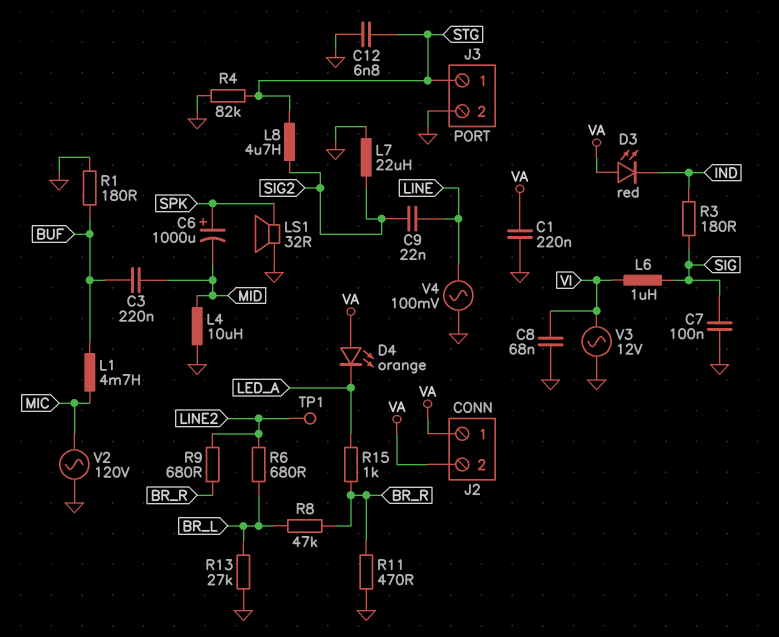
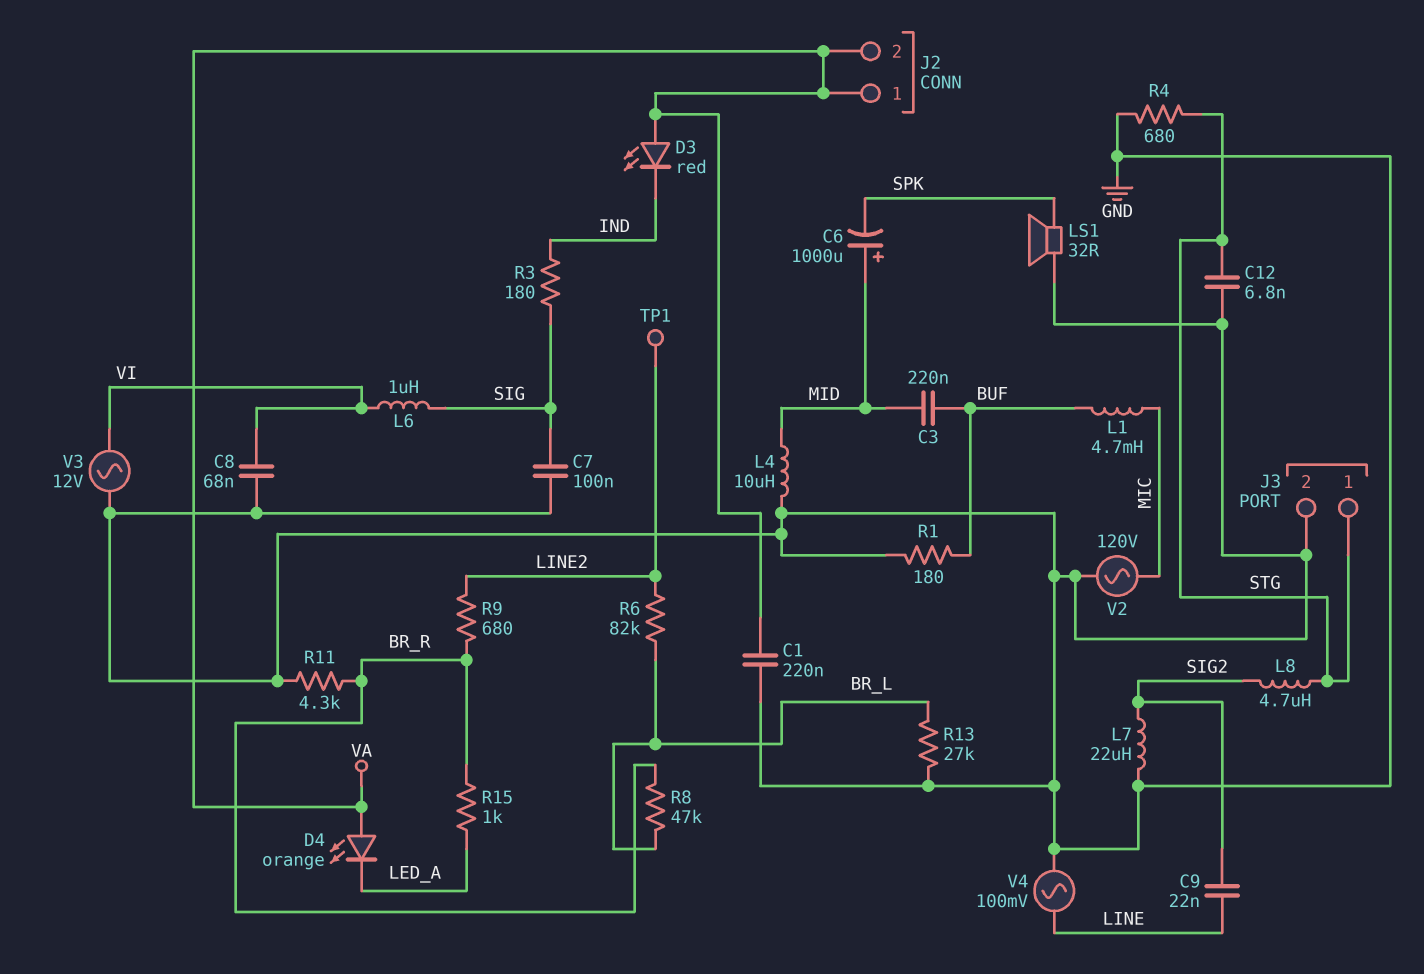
C6: 1000uF (plus SPK, minus MID) -> 1000uF (plus MID, minus SPK)
R4: 82k (GND, STG) -> 680 (GND, STG)
R6: 680 (BR_L, LINE2) -> 82k (BR_L, LINE2)
R11: 470 (BR_R, GND) -> 4.3k (BR_R, GND)

